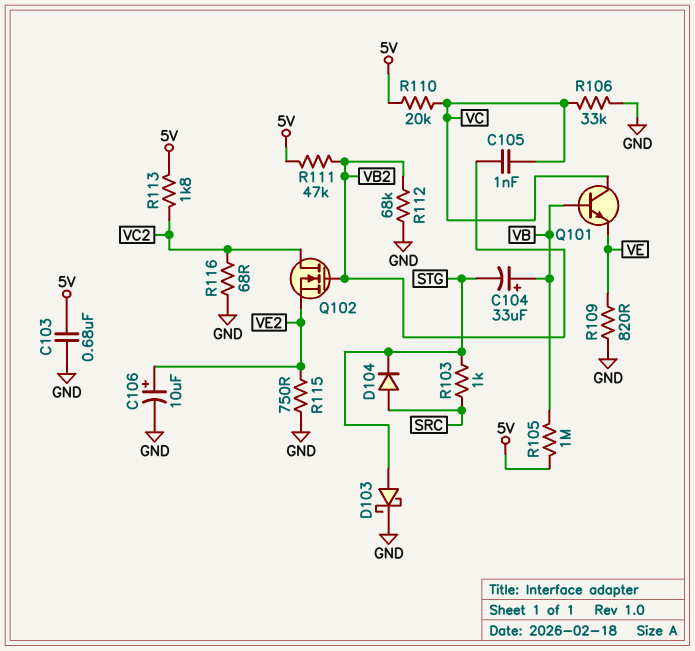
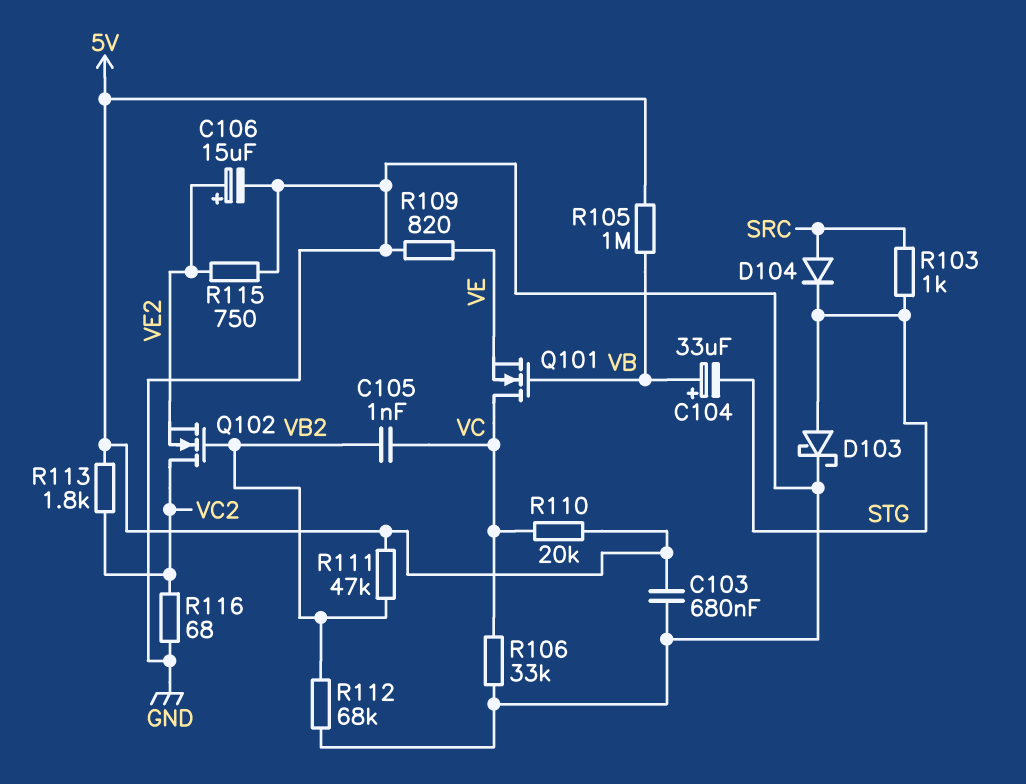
C106: 10uF (plus VE2, minus GND) -> 15uF (plus VE2, minus GND)
Q101: NPN (B VB, C VC, E VE) -> NMOS (G VB, D VC, S VE)

